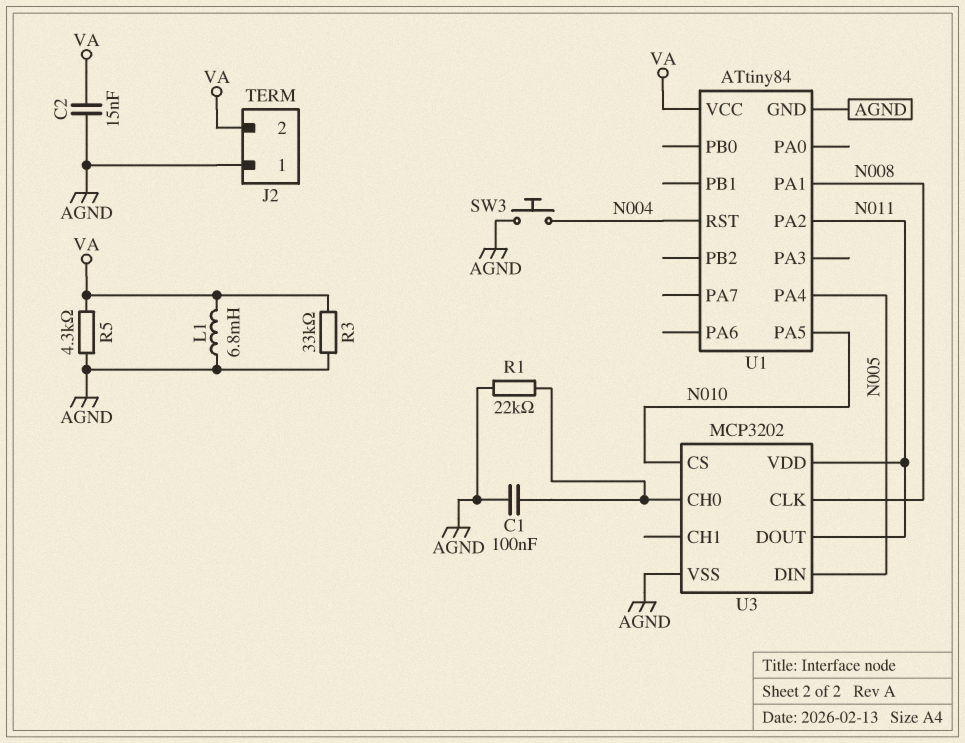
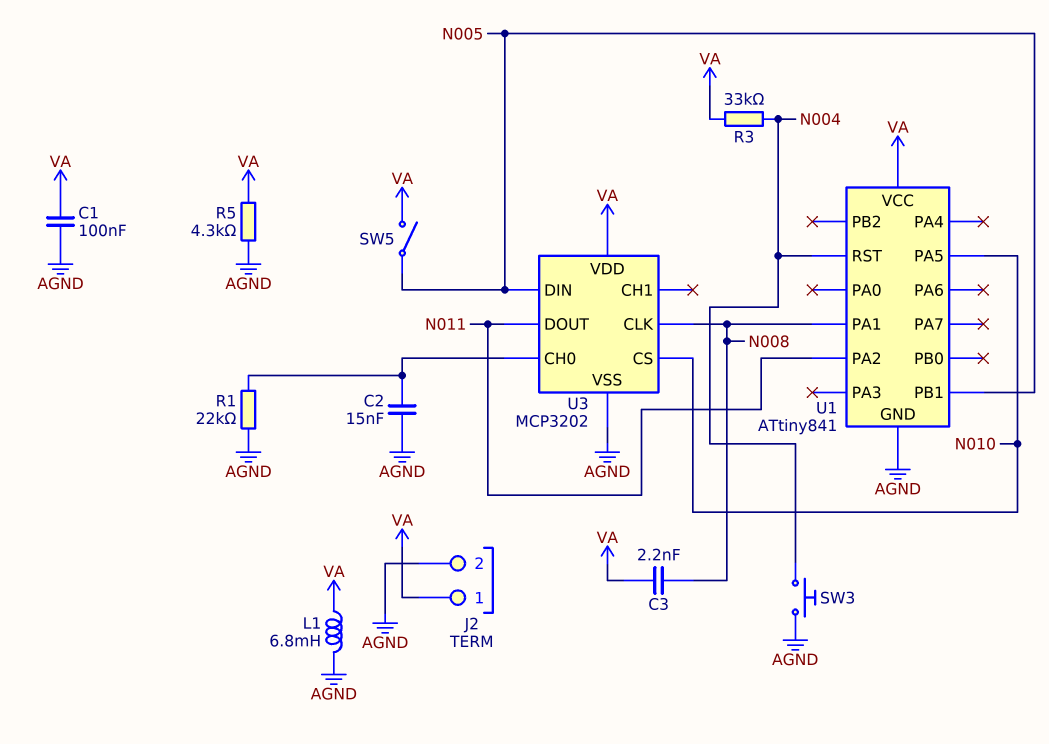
C1: 100nF (AGND, U3/CH0) -> 100nF (AGND, VA)
C2: 15nF (AGND, VA) -> 15nF (AGND, U3/CH0)
C3: none -> 2.2nF (N008, VA)
J2 pin 1: AGND -> VA
J2 pin 2: VA -> AGND
R3: 33k (AGND, VA) -> 33k (N004, VA)
SW5: none -> switch (N005, VA)
U1: ATtiny84 -> ATtiny841
U1 pin PA4: N005 -> none
U1 pin PB1: none -> N005
U3 pin VDD: N011 -> VA

